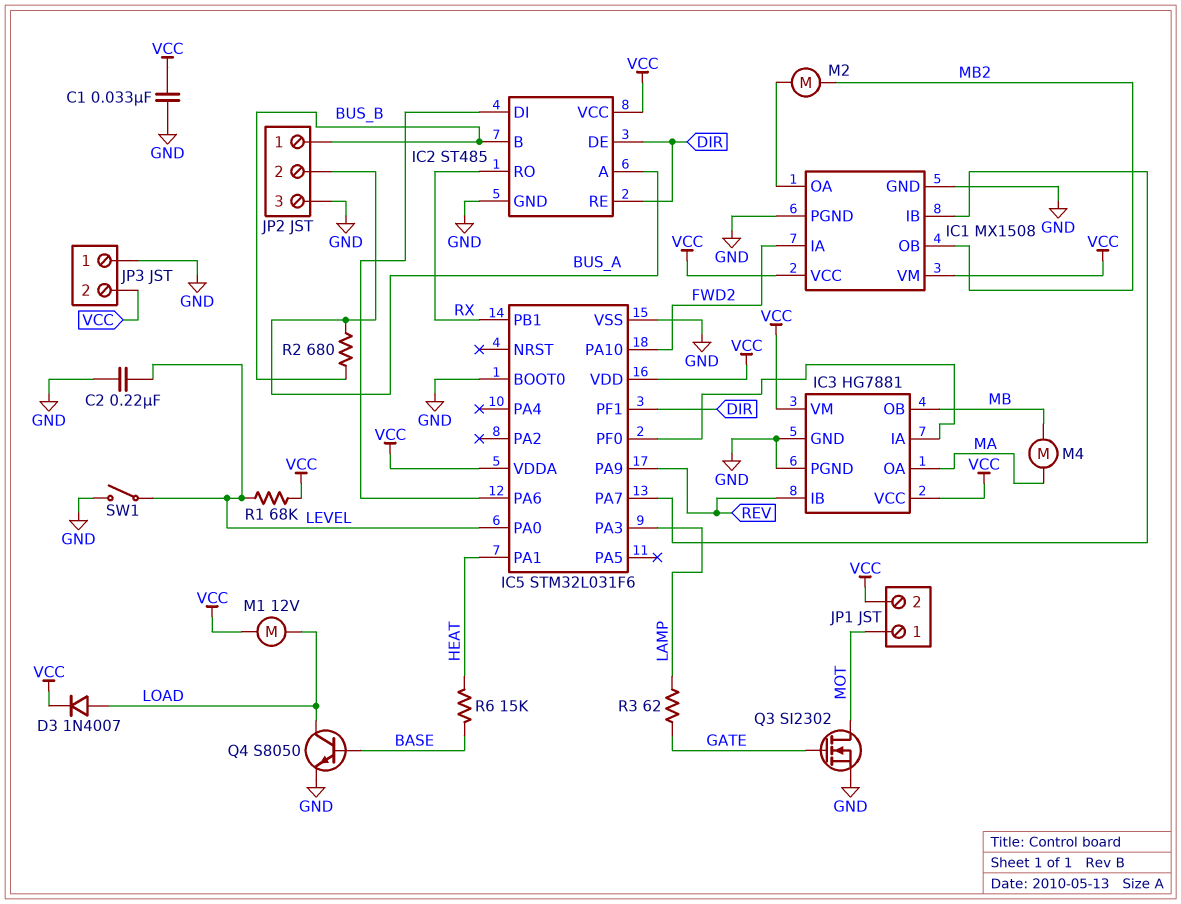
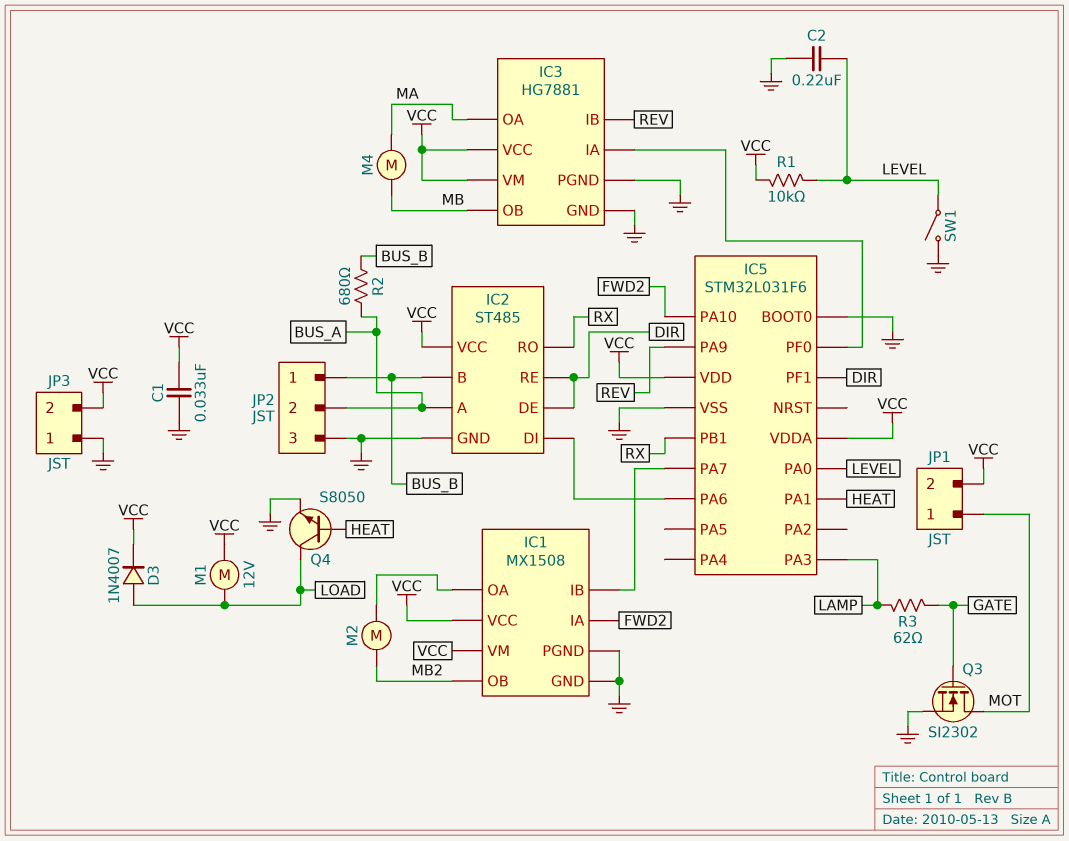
Q4: NPN S8050 (B BASE, C LOAD, E GND) -> NPN S8050 (B HEAT, C LOAD, E GND)
R1: 68k (LEVEL, VCC) -> 10k (LEVEL, VCC)
R6: 15k (BASE, HEAT) -> none

